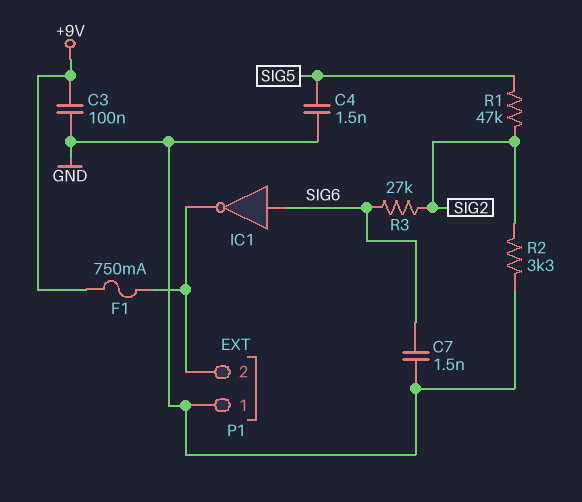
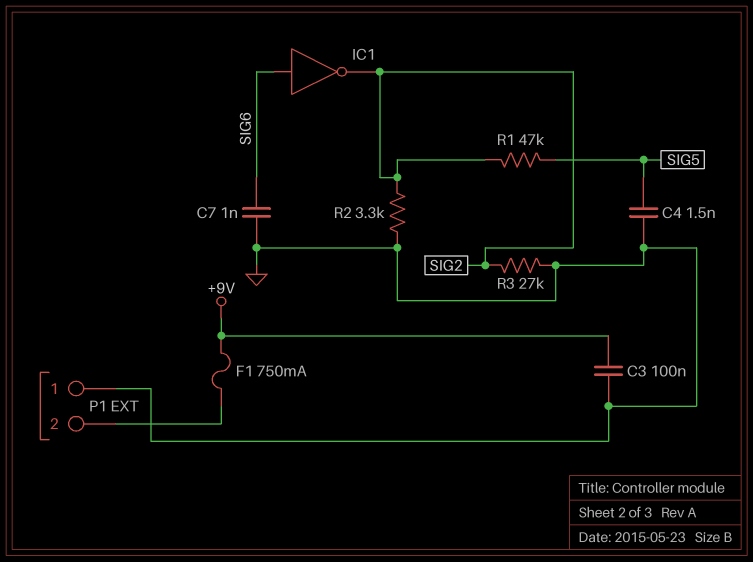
C7: 1.5nF (GND, SIG6) -> 1nF (GND, SIG6)
IC1: NOT (in SIG6, out P1/2) -> NOT (in SIG6, out SIG2)
R3: 27k (SIG2, SIG6) -> 27k (GND, SIG2)

